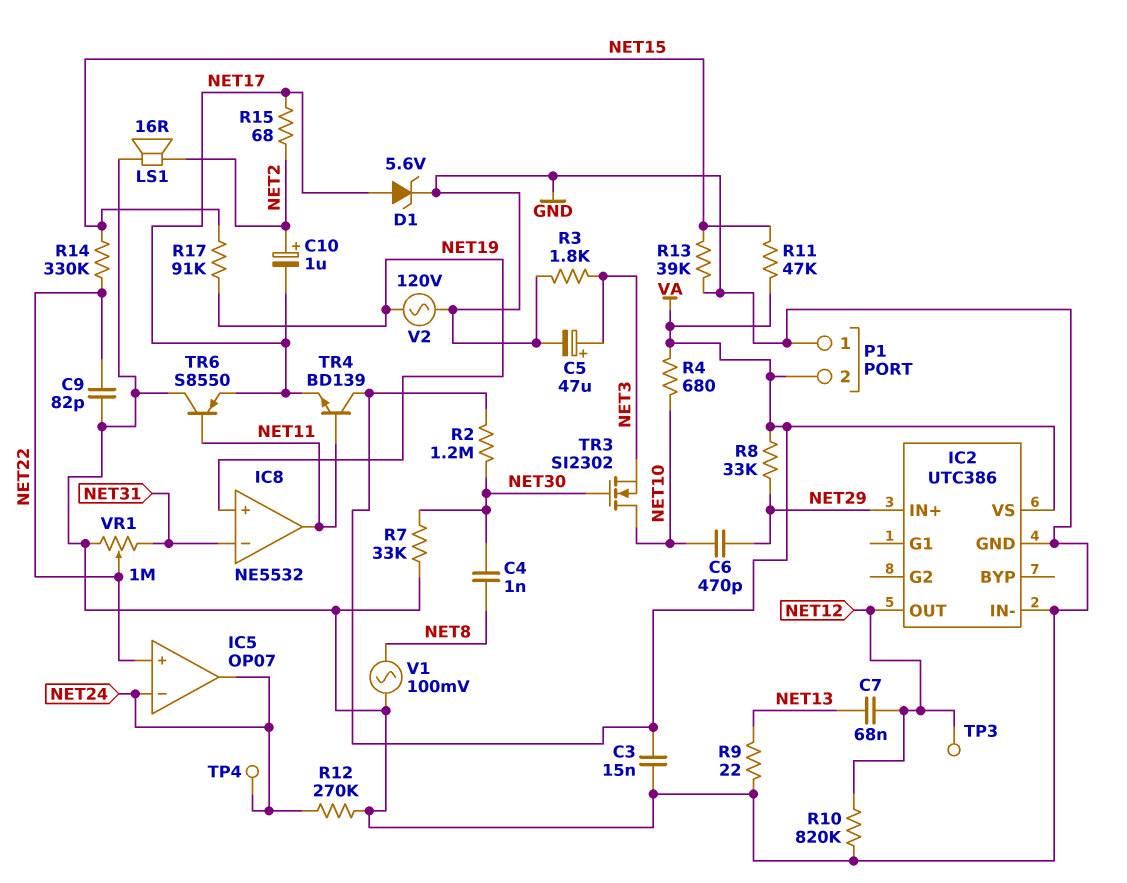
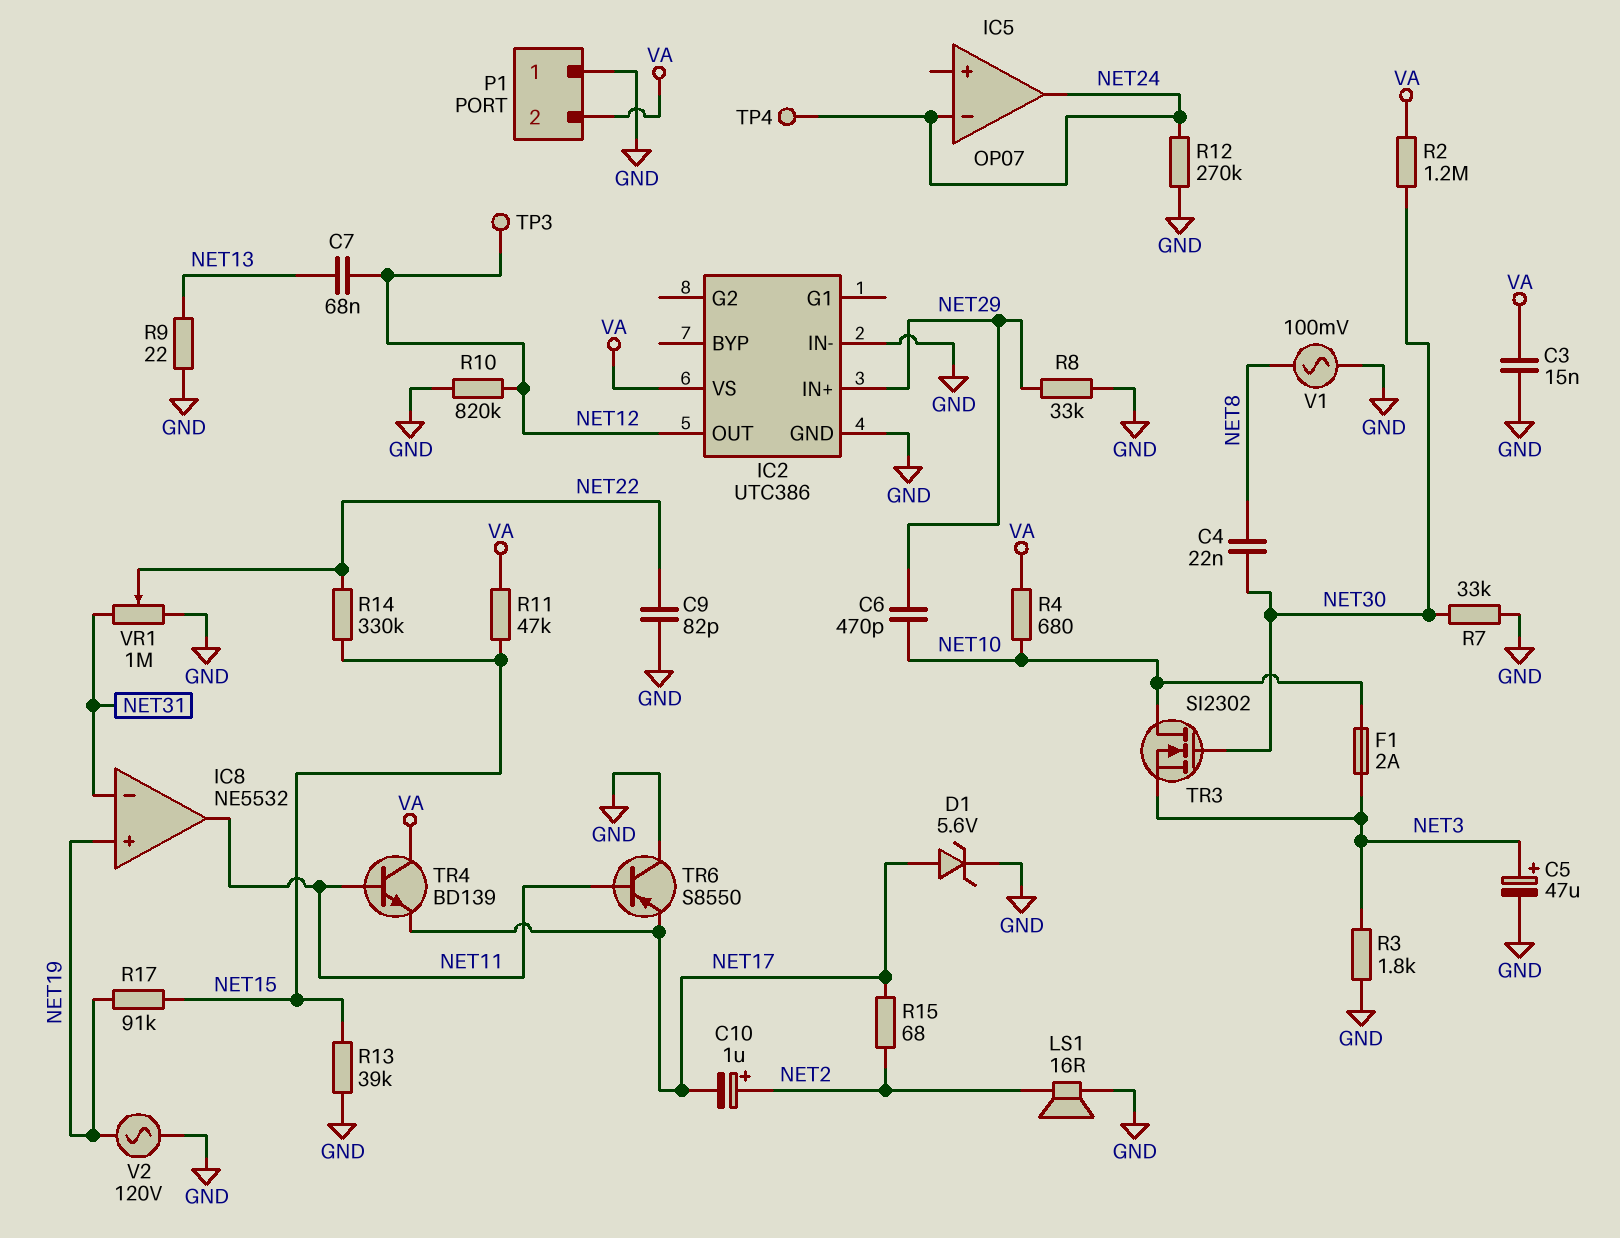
C4: 1nF (NET8, NET30) -> 22nF (NET8, NET30)
F1: none -> 2A (NET3, NET10)
IC5 pin in+: NET22 -> none
R8: 33k (NET29, VA) -> 33k (GND, NET29)

